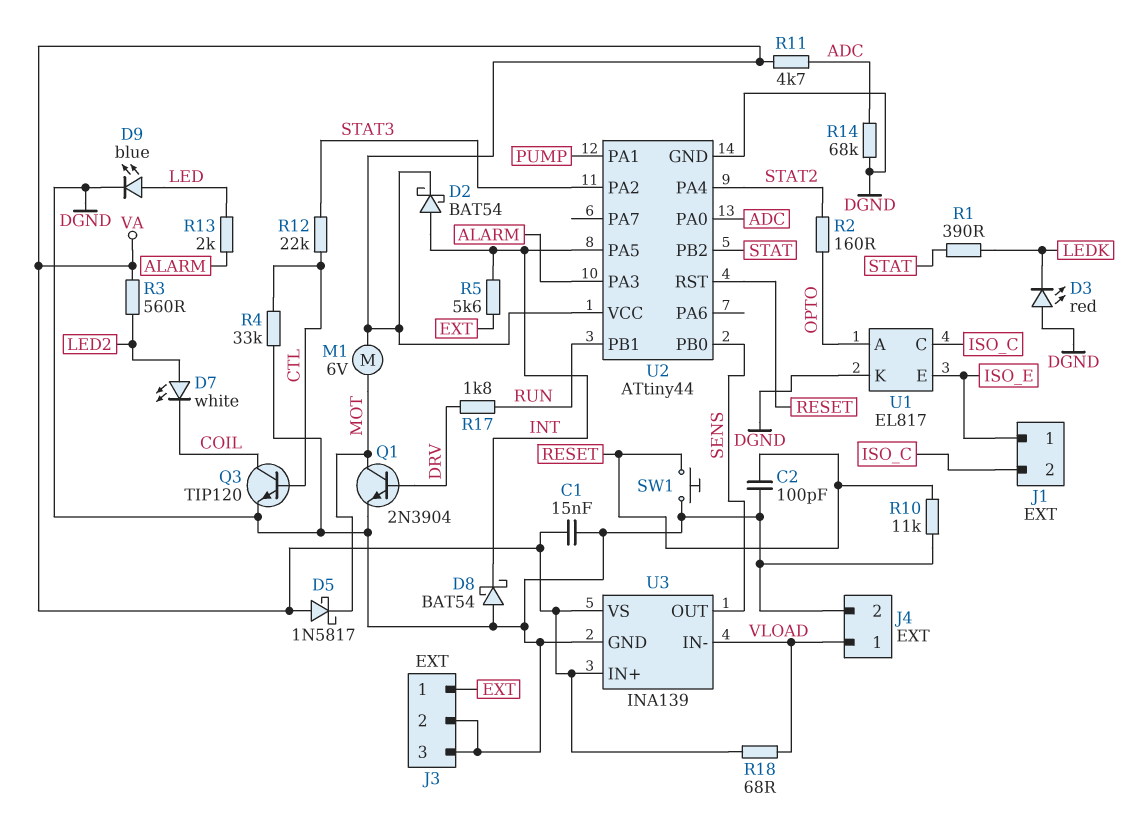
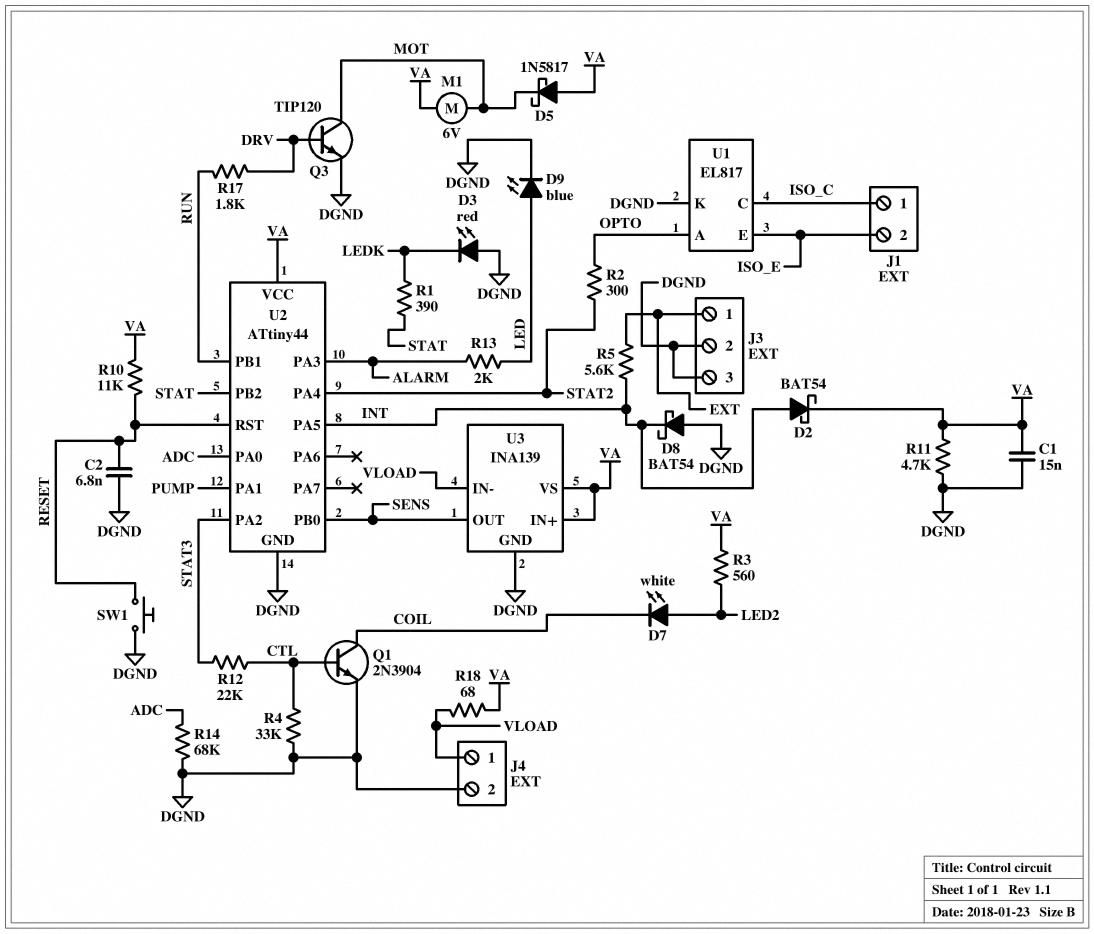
C2: 100pF (DGND, RESET) -> 6.8nF (DGND, RESET)
J1 pin 1: ISO_E -> ISO_C
J1 pin 2: ISO_C -> ISO_E
Q1: NPN 2N3904 (B DRV, C MOT, E DGND) -> NPN 2N3904 (B CTL, C COIL, E DGND)
Q3: NPN TIP120 (B CTL, C COIL, E DGND) -> NPN TIP120 (B DRV, C MOT, E DGND)
R2: 160 (OPTO, STAT2) -> 300 (OPTO, STAT2)
R10: 11k (DGND, RESET) -> 11k (RESET, VA)
R11: 4.7k (ADC, VA) -> 4.7k (DGND, VA)

